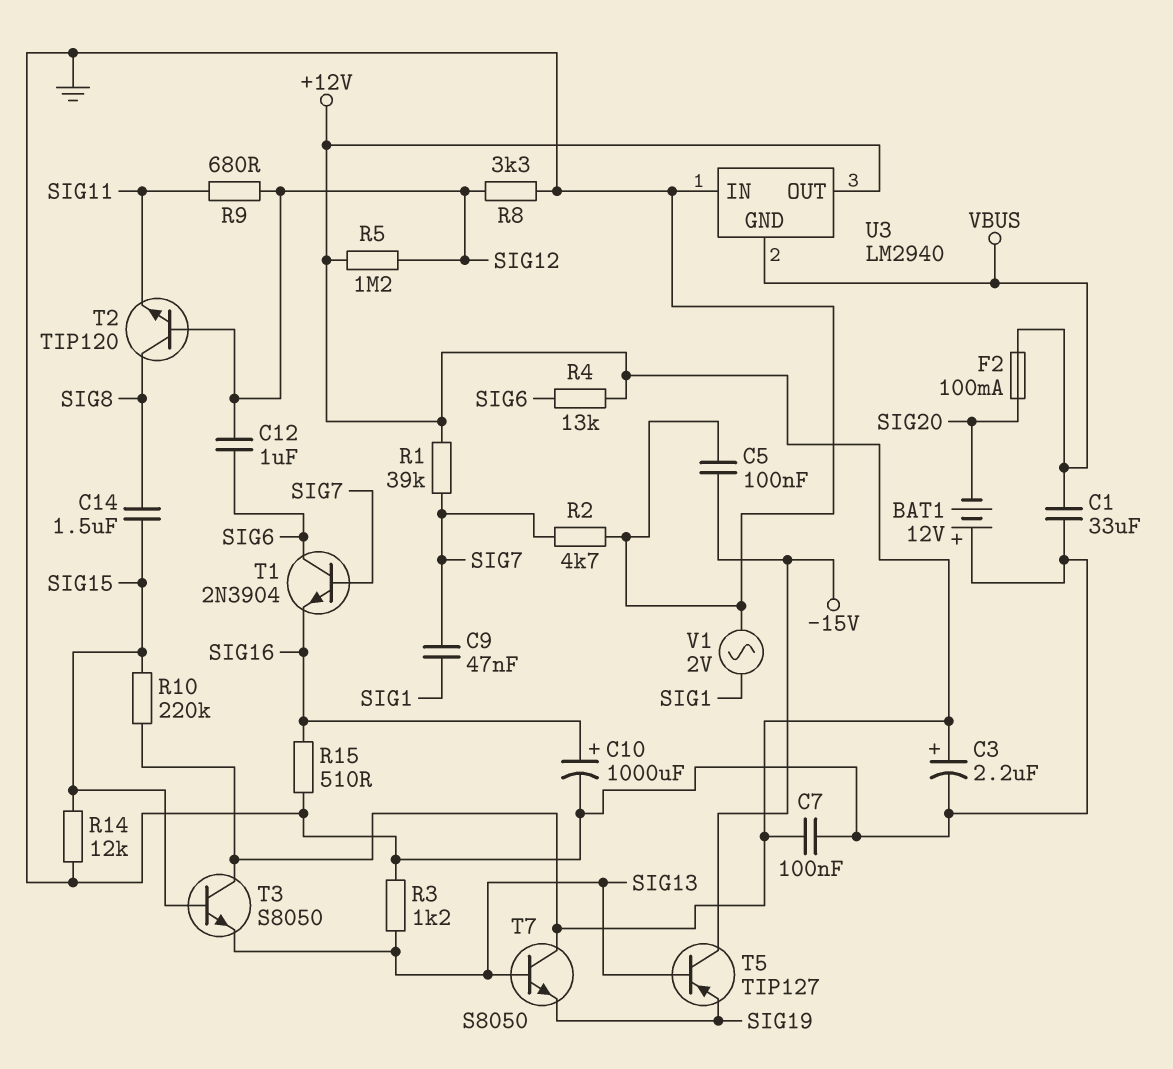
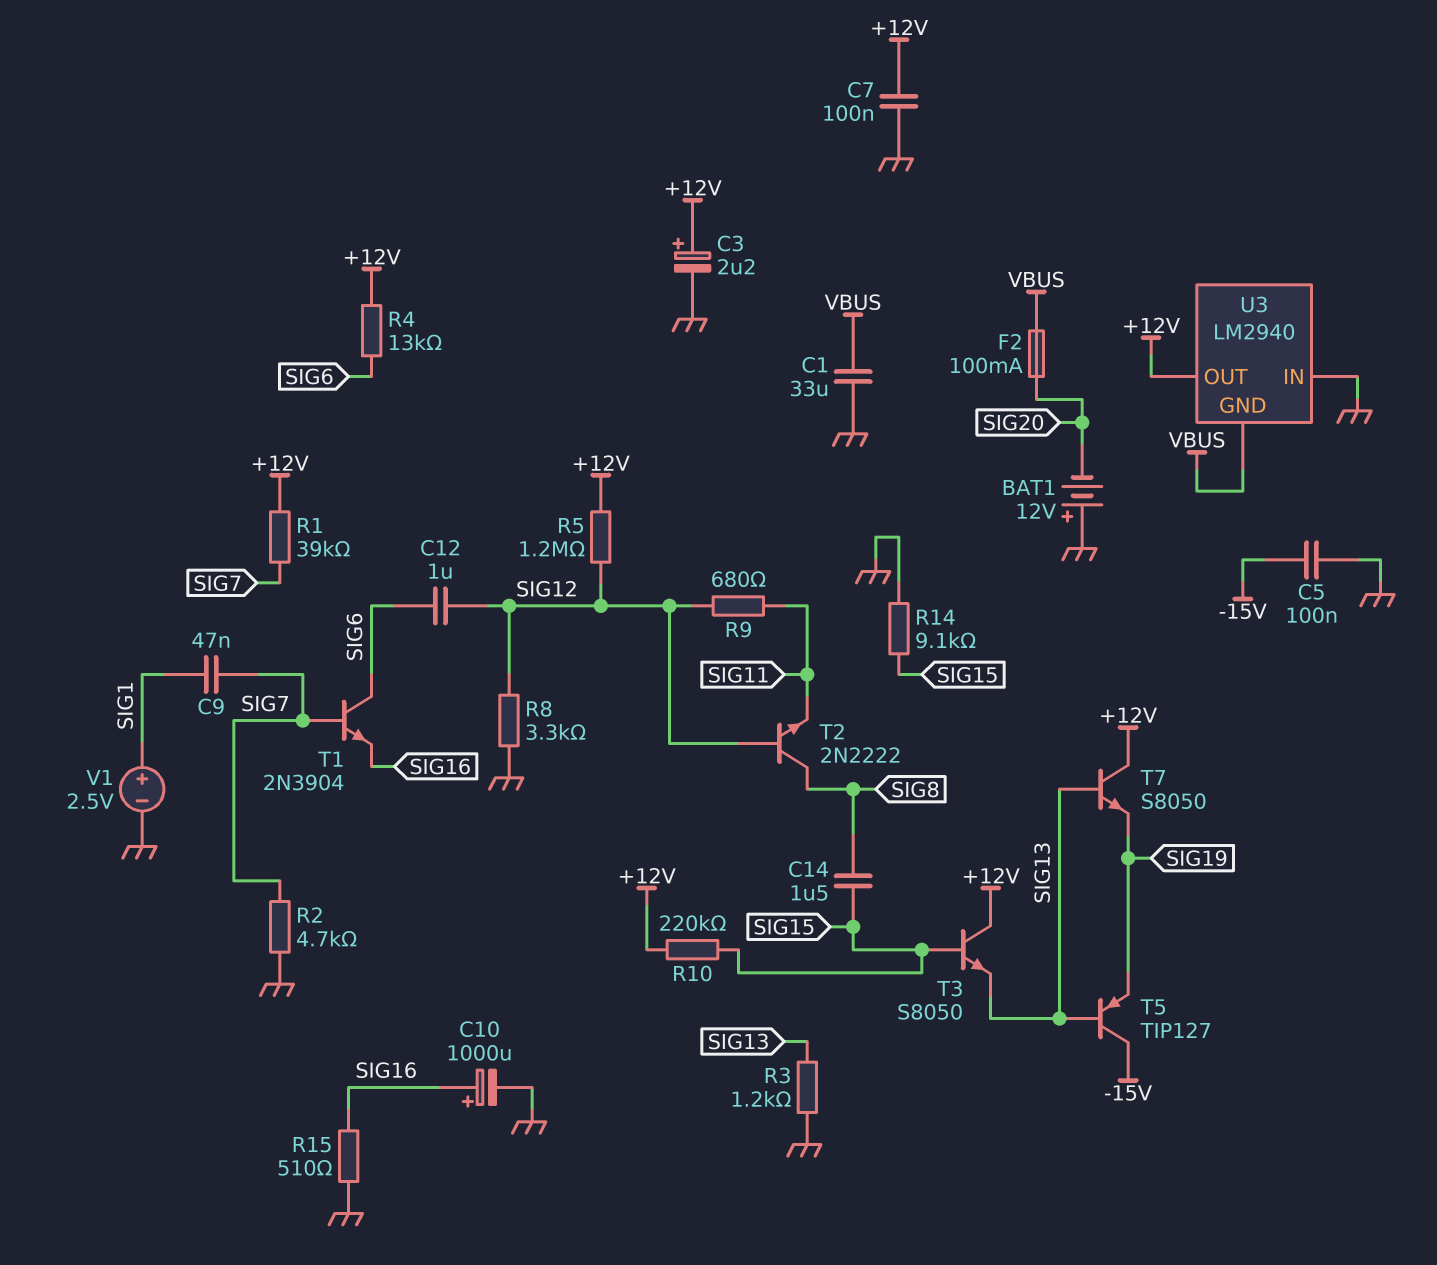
R14: 12k (GND, SIG15) -> 9.1k (GND, SIG15)
T2: NPN TIP120 (B SIG12, C SIG8, E SIG11) -> NPN 2N2222 (B SIG12, C SIG8, E SIG11)
V1: AC 2V (GND, SIG1) -> 2.5V (plus SIG1, minus GND)

